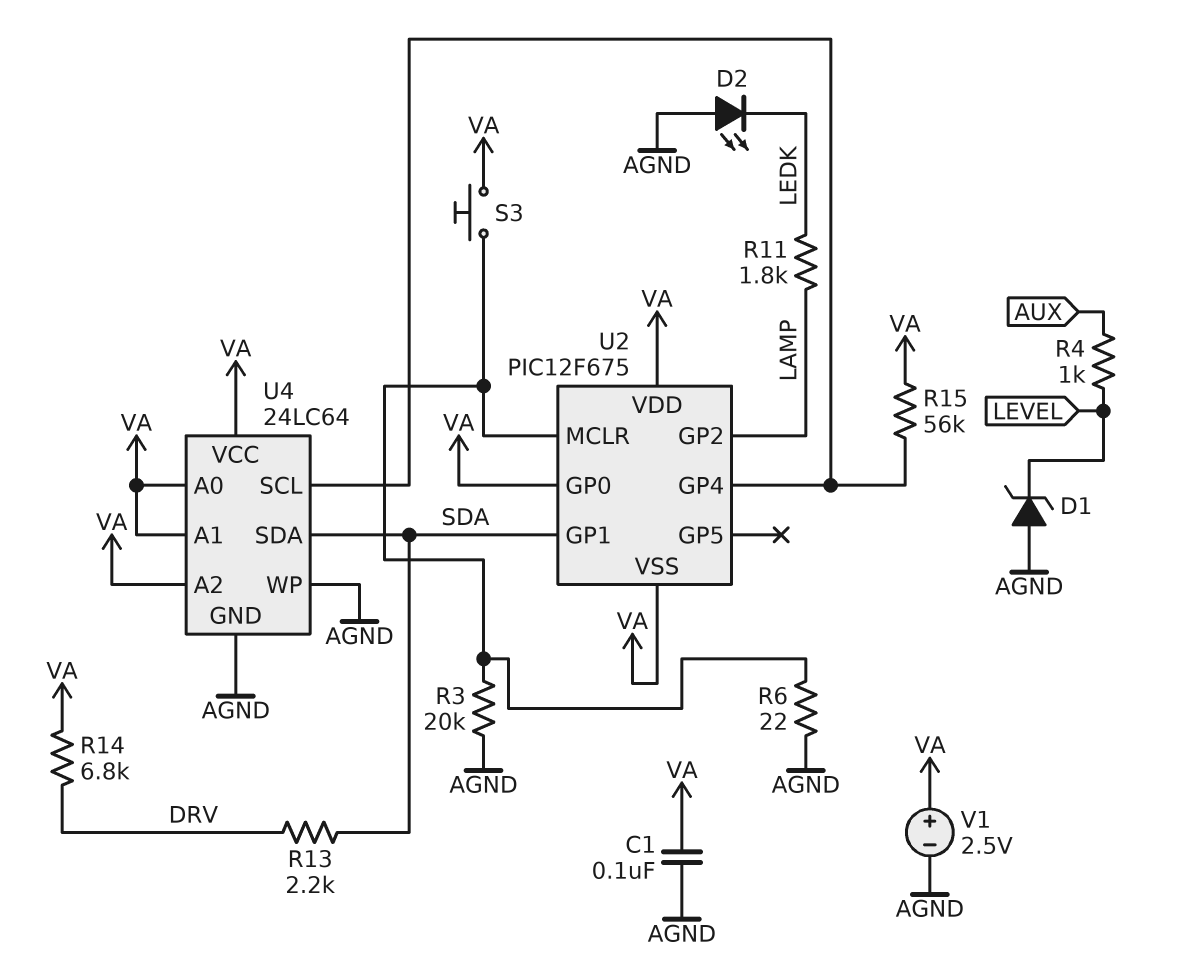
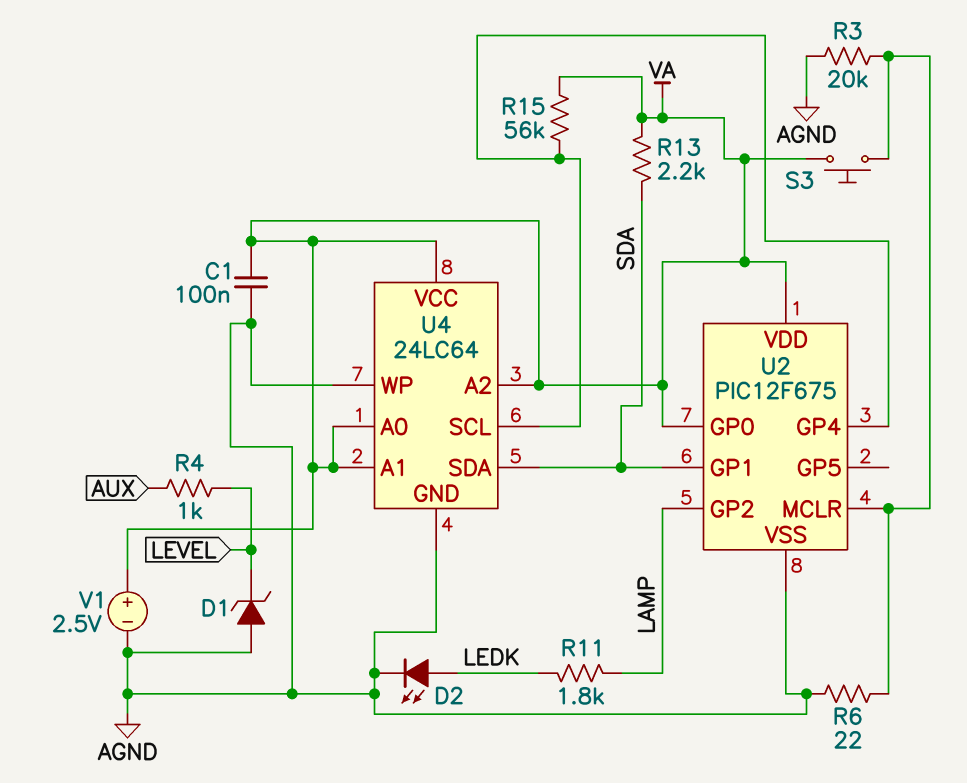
D2: LED (A AGND, K LEDK) -> LED (A LEDK, K AGND)
R13: 2.2k (DRV, SDA) -> 2.2k (SDA, VA)
R14: 6.8k (DRV, VA) -> none
U2 pin VSS: VA -> AGND

